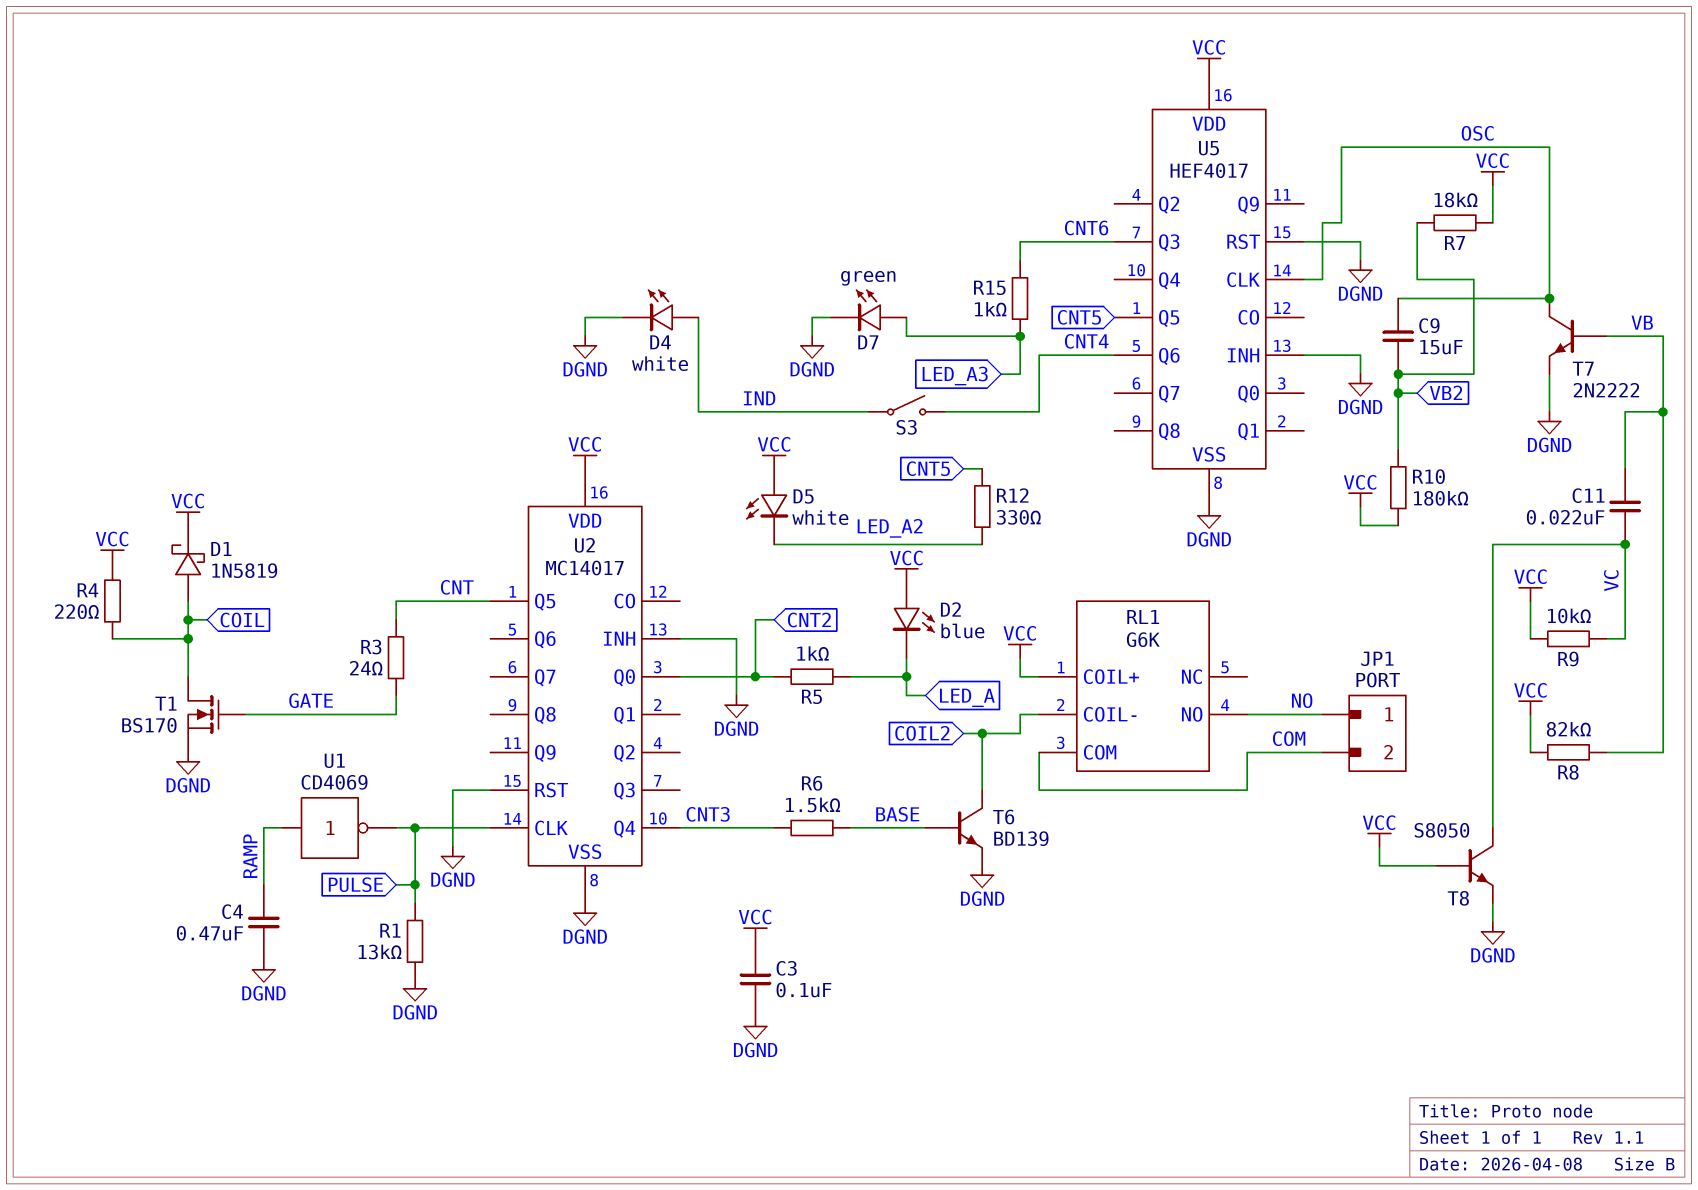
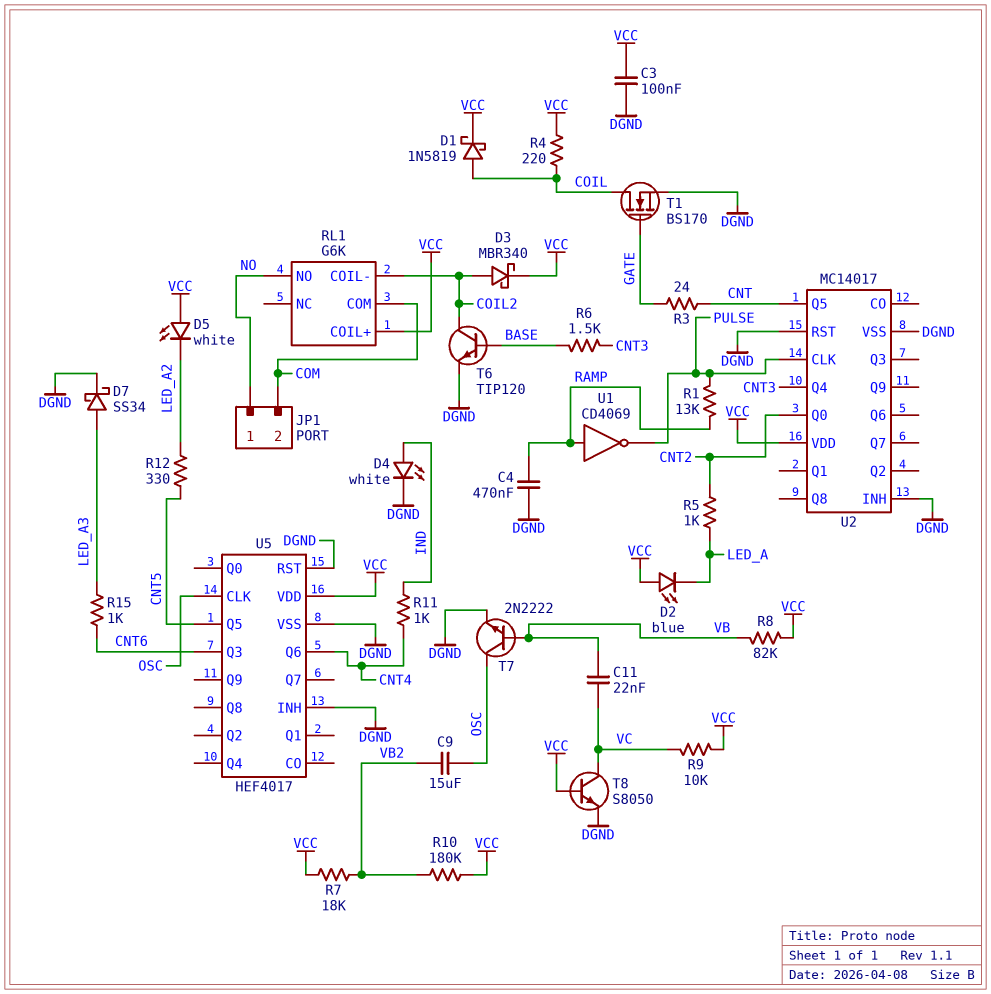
D3: none -> schottky MBR340 (A COIL2, K VCC)
D7: LED green (A LED_A3, K DGND) -> schottky SS34 (A LED_A3, K DGND)
R1: 13k (DGND, PULSE) -> 13k (PULSE, RAMP)
R11: none -> 1k (CNT4, IND)
S3: switch (CNT4, IND) -> none
T6: NPN BD139 (B BASE, C COIL2, E DGND) -> NPN TIP120 (B BASE, C COIL2, E DGND)

